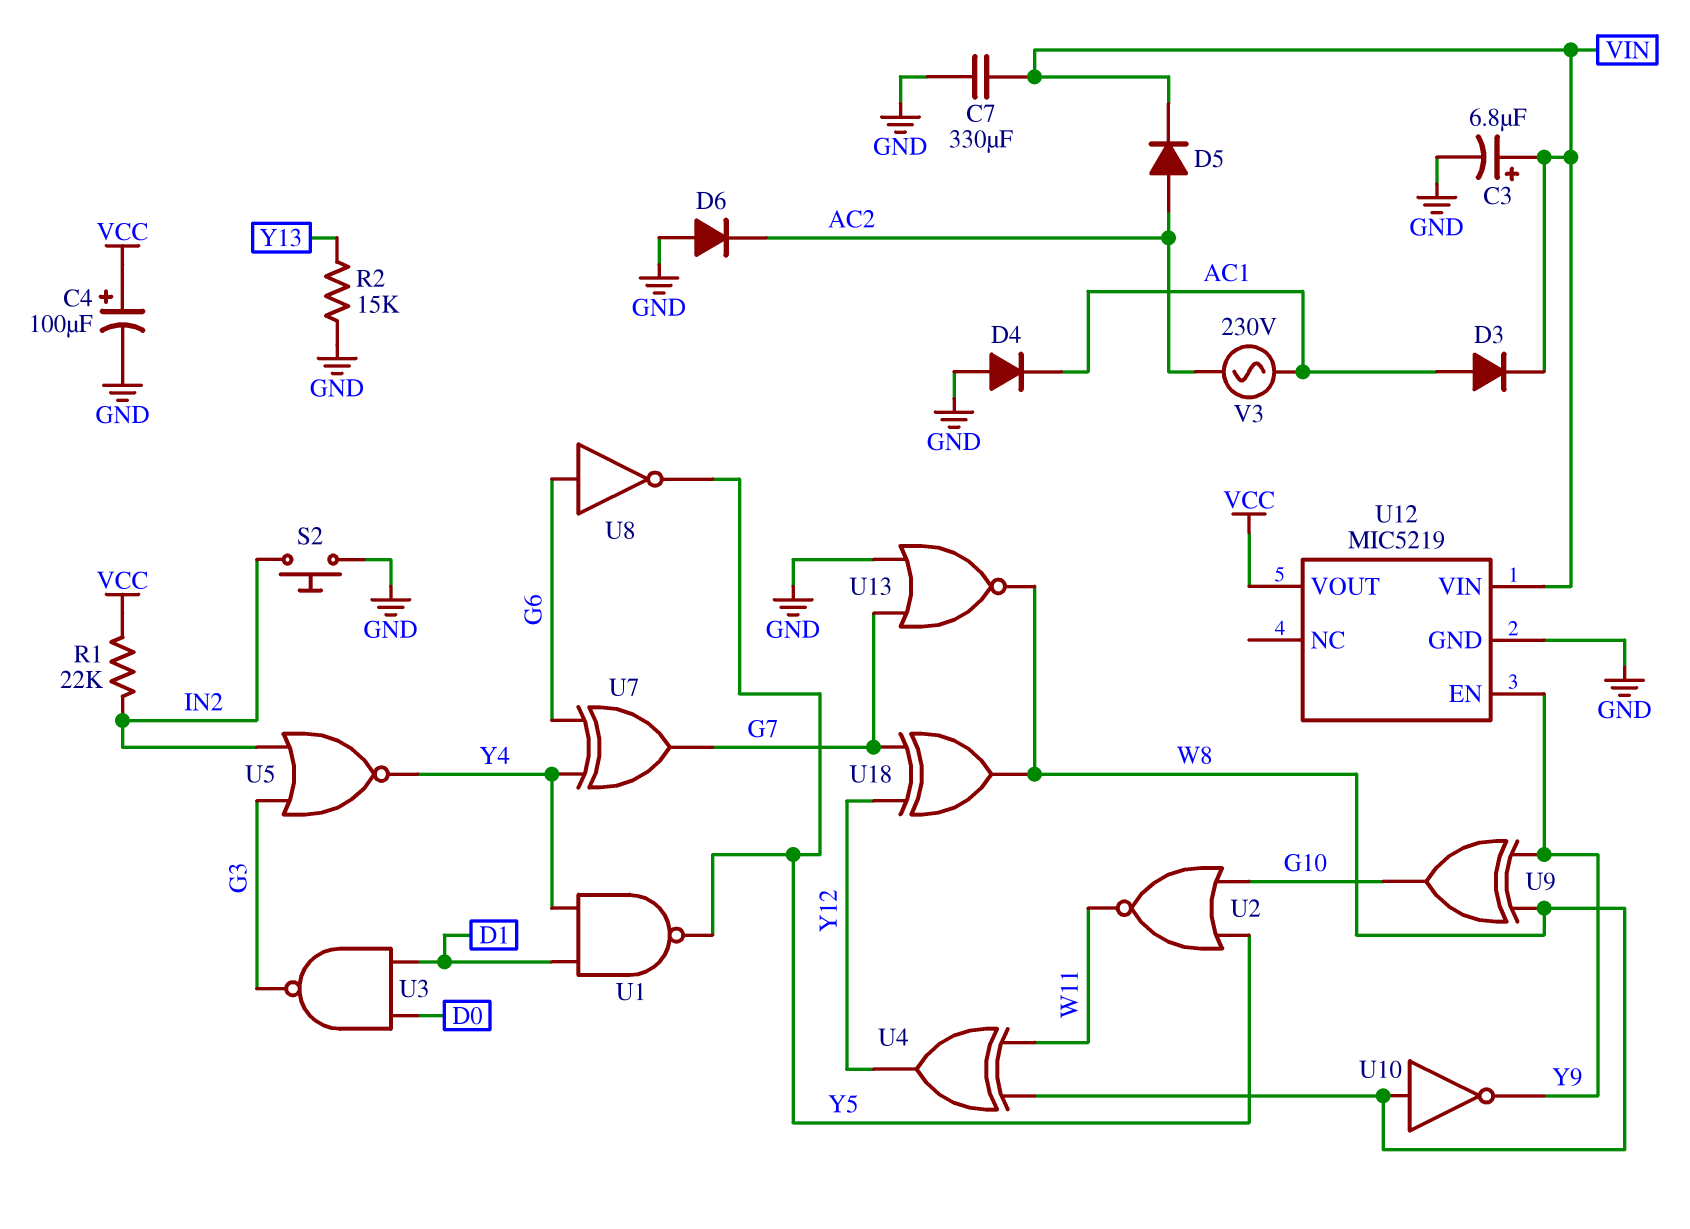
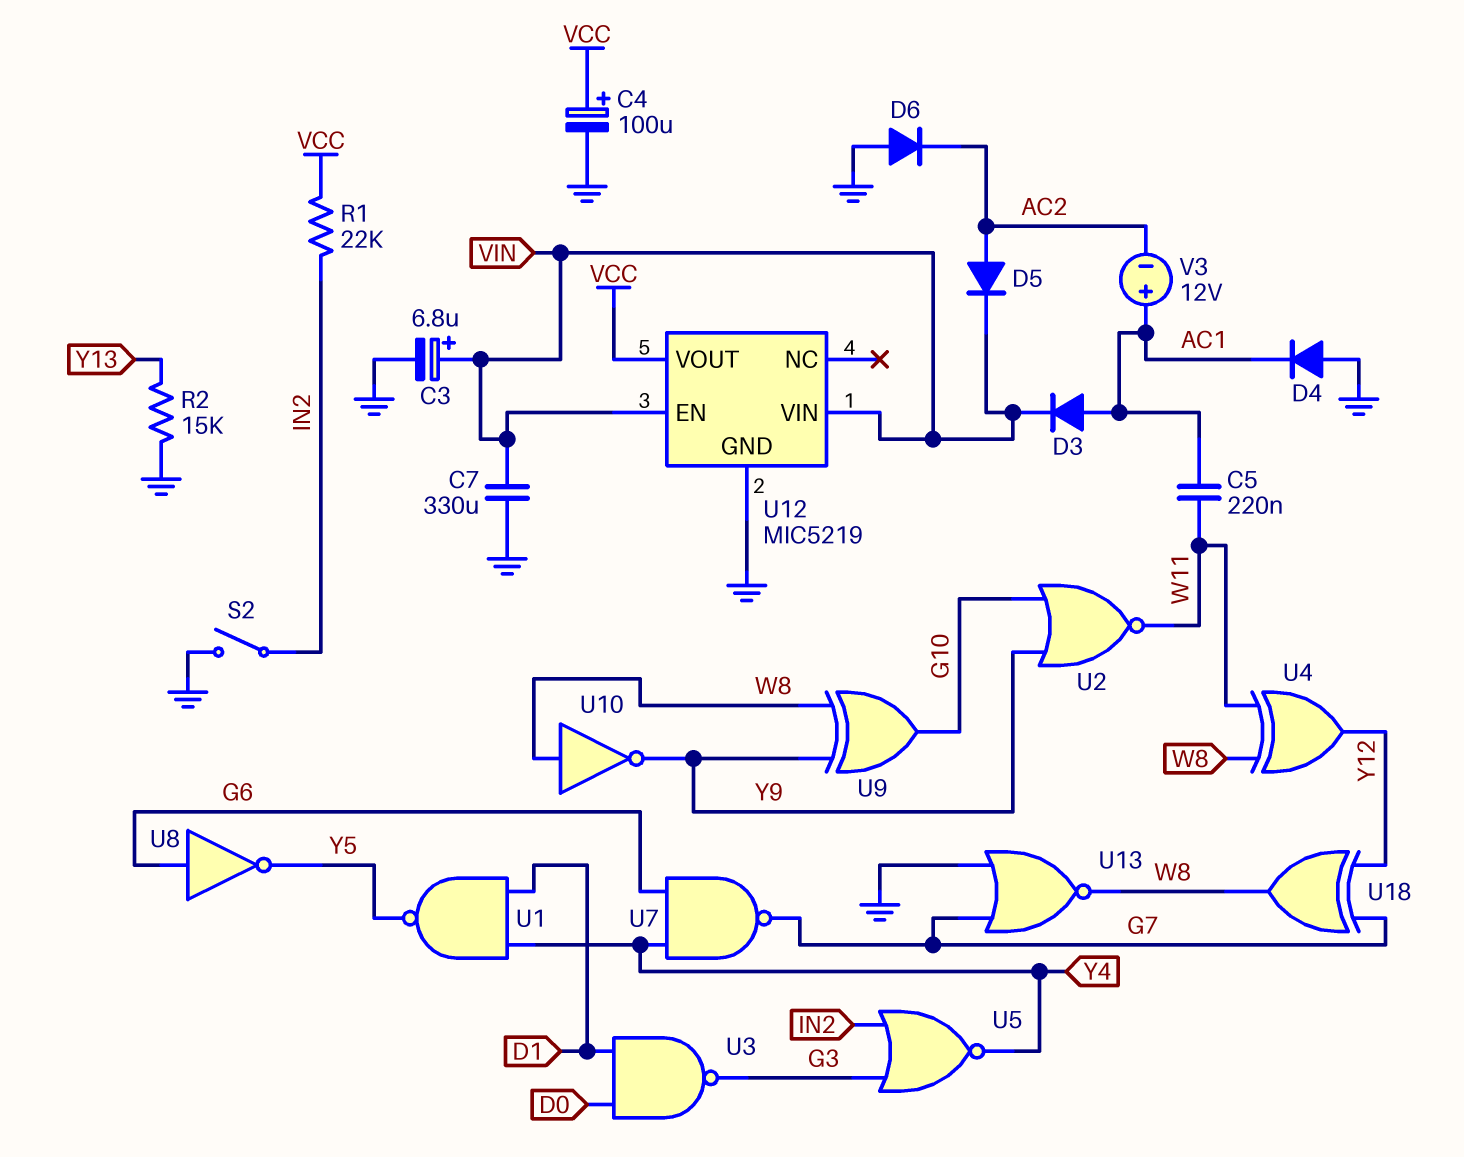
C5: none -> 220nF (AC1, W11)
S2: button (GND, IN2) -> switch (GND, IN2)
U2: NOR (in G10, in Y5, out W11) -> NOR (in G10, in Y9, out W11)
U7: XOR (in G6, in Y4, out G7) -> NAND (in G6, in Y4, out G7)
U12 pin EN: Y9 -> VIN
V3: AC 230V (AC1, AC2) -> 12V (plus AC1, minus AC2)

